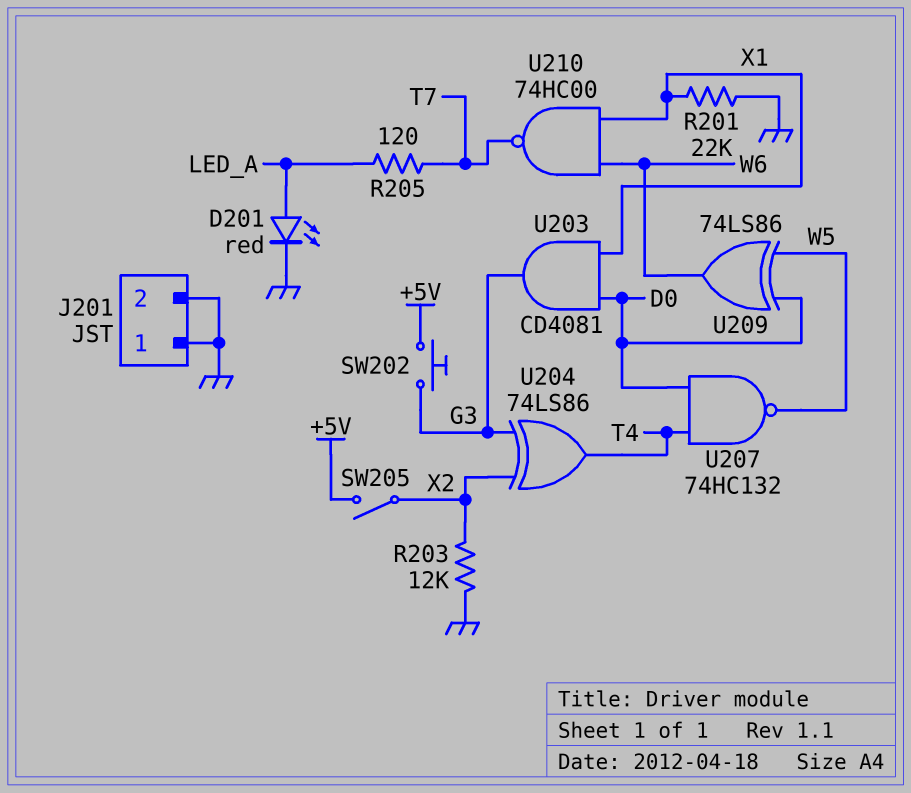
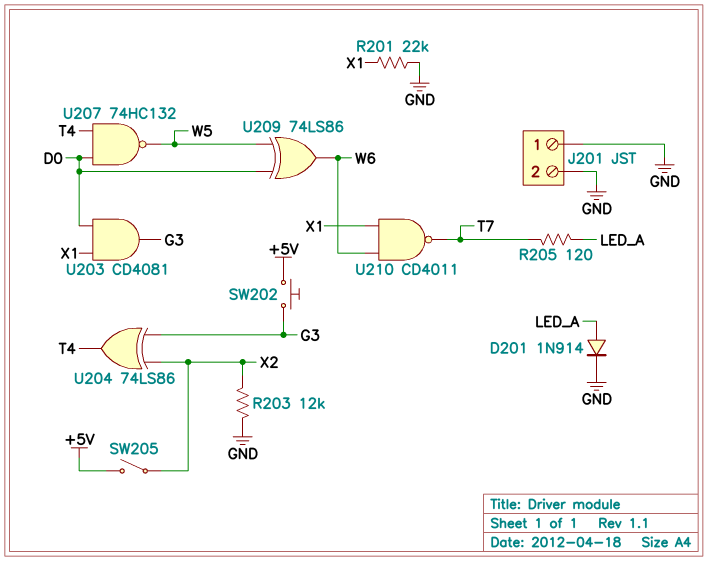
D201: LED red (A LED_A, K GND) -> diode 1N914 (A LED_A, K GND)
U210: NAND 74HC00 (in W6, in X1, out T7) -> NAND CD4011 (in W6, in X1, out T7)

